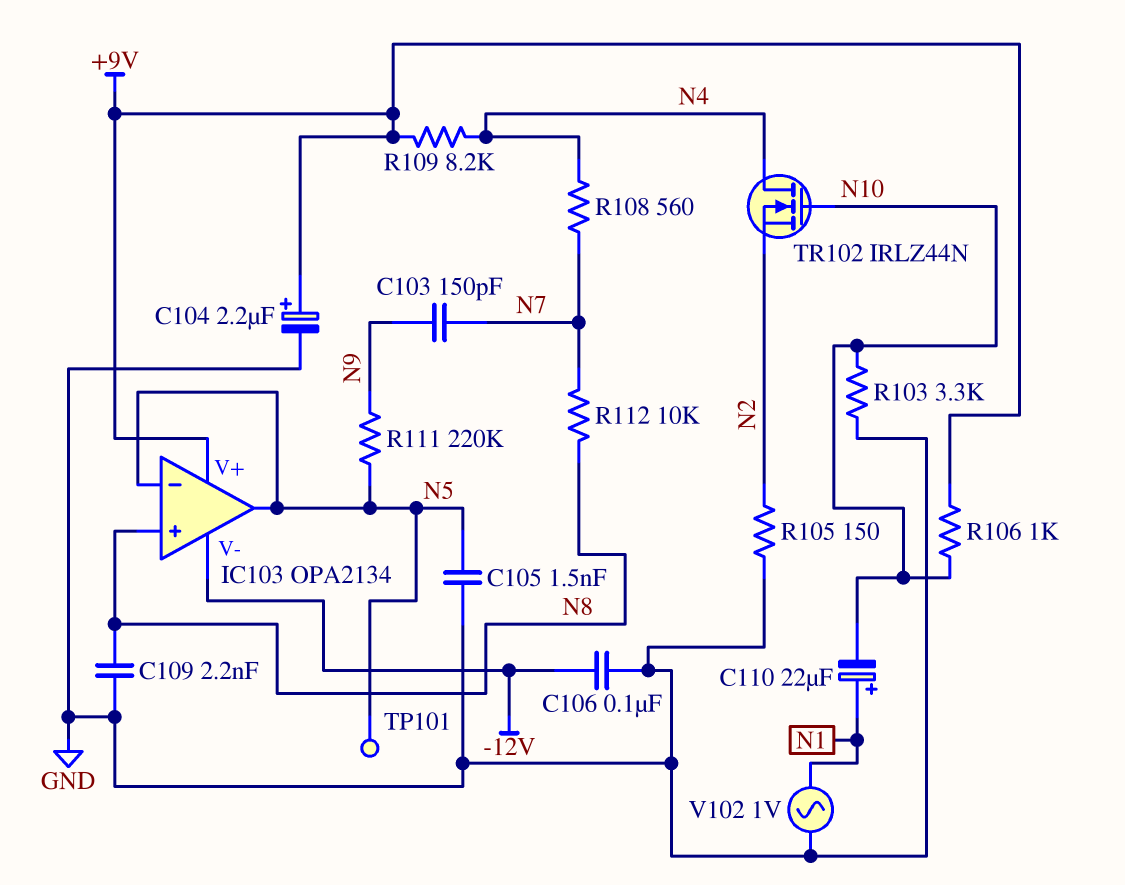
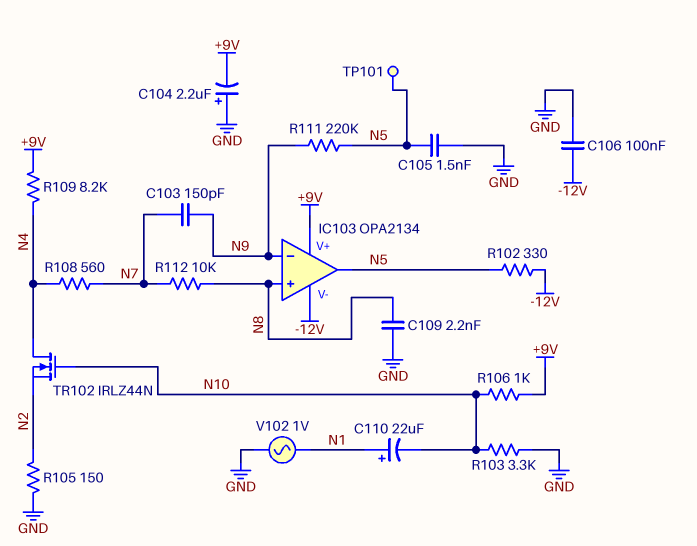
C104: 2.2uF (plus +9V, minus GND) -> 2.2uF (plus GND, minus +9V)
IC103 pin in-: N5 -> N9
R102: none -> 330 (-12V, N5)

